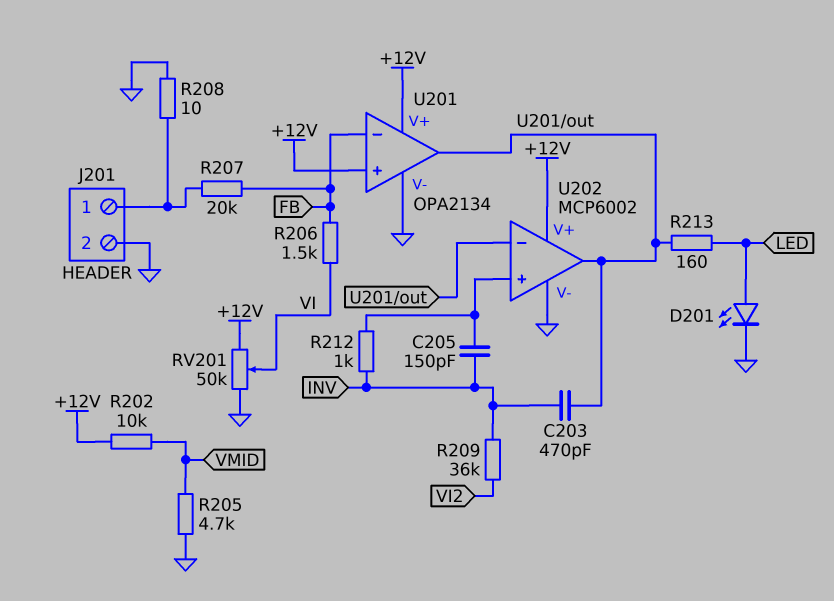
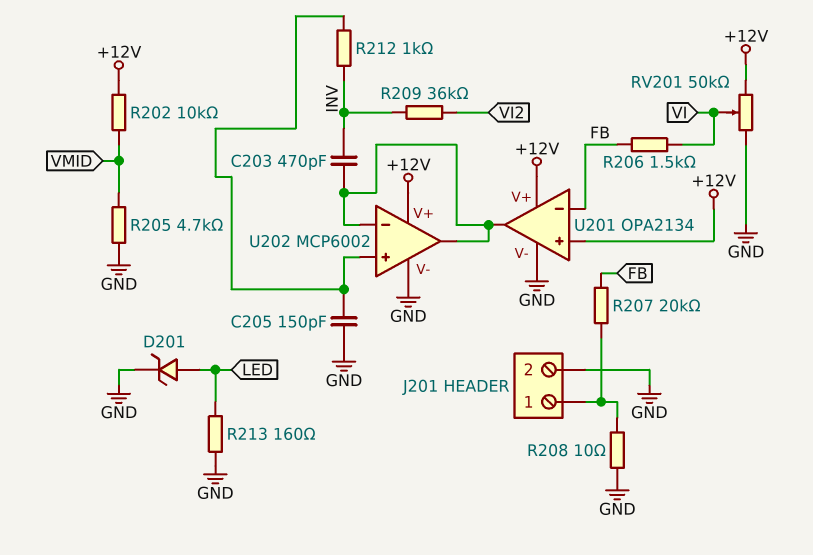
C205: 150pF (INV, U202/in+) -> 150pF (GND, U202/in+)
D201: LED (A LED, K GND) -> zener (A LED, K GND)
R213: 160 (LED, U201/out) -> 160 (GND, LED)

